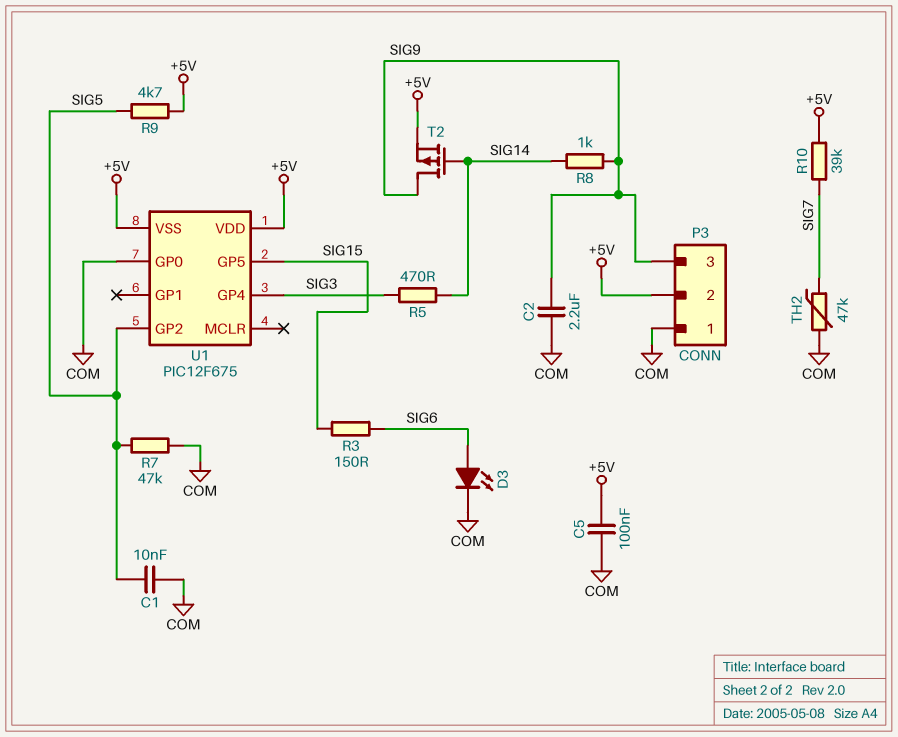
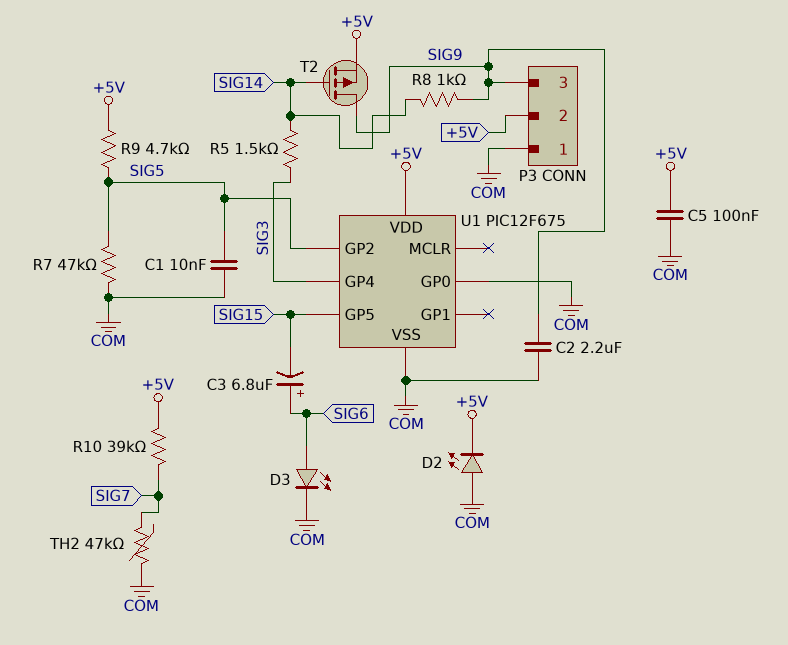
C3: none -> 6.8uF (plus SIG6, minus SIG15)
D2: none -> LED (A COM, K +5V)
R3: 150 (SIG6, SIG15) -> none
R5: 470 (SIG3, SIG14) -> 1.5k (SIG3, SIG14)
U1 pin VSS: +5V -> COM

